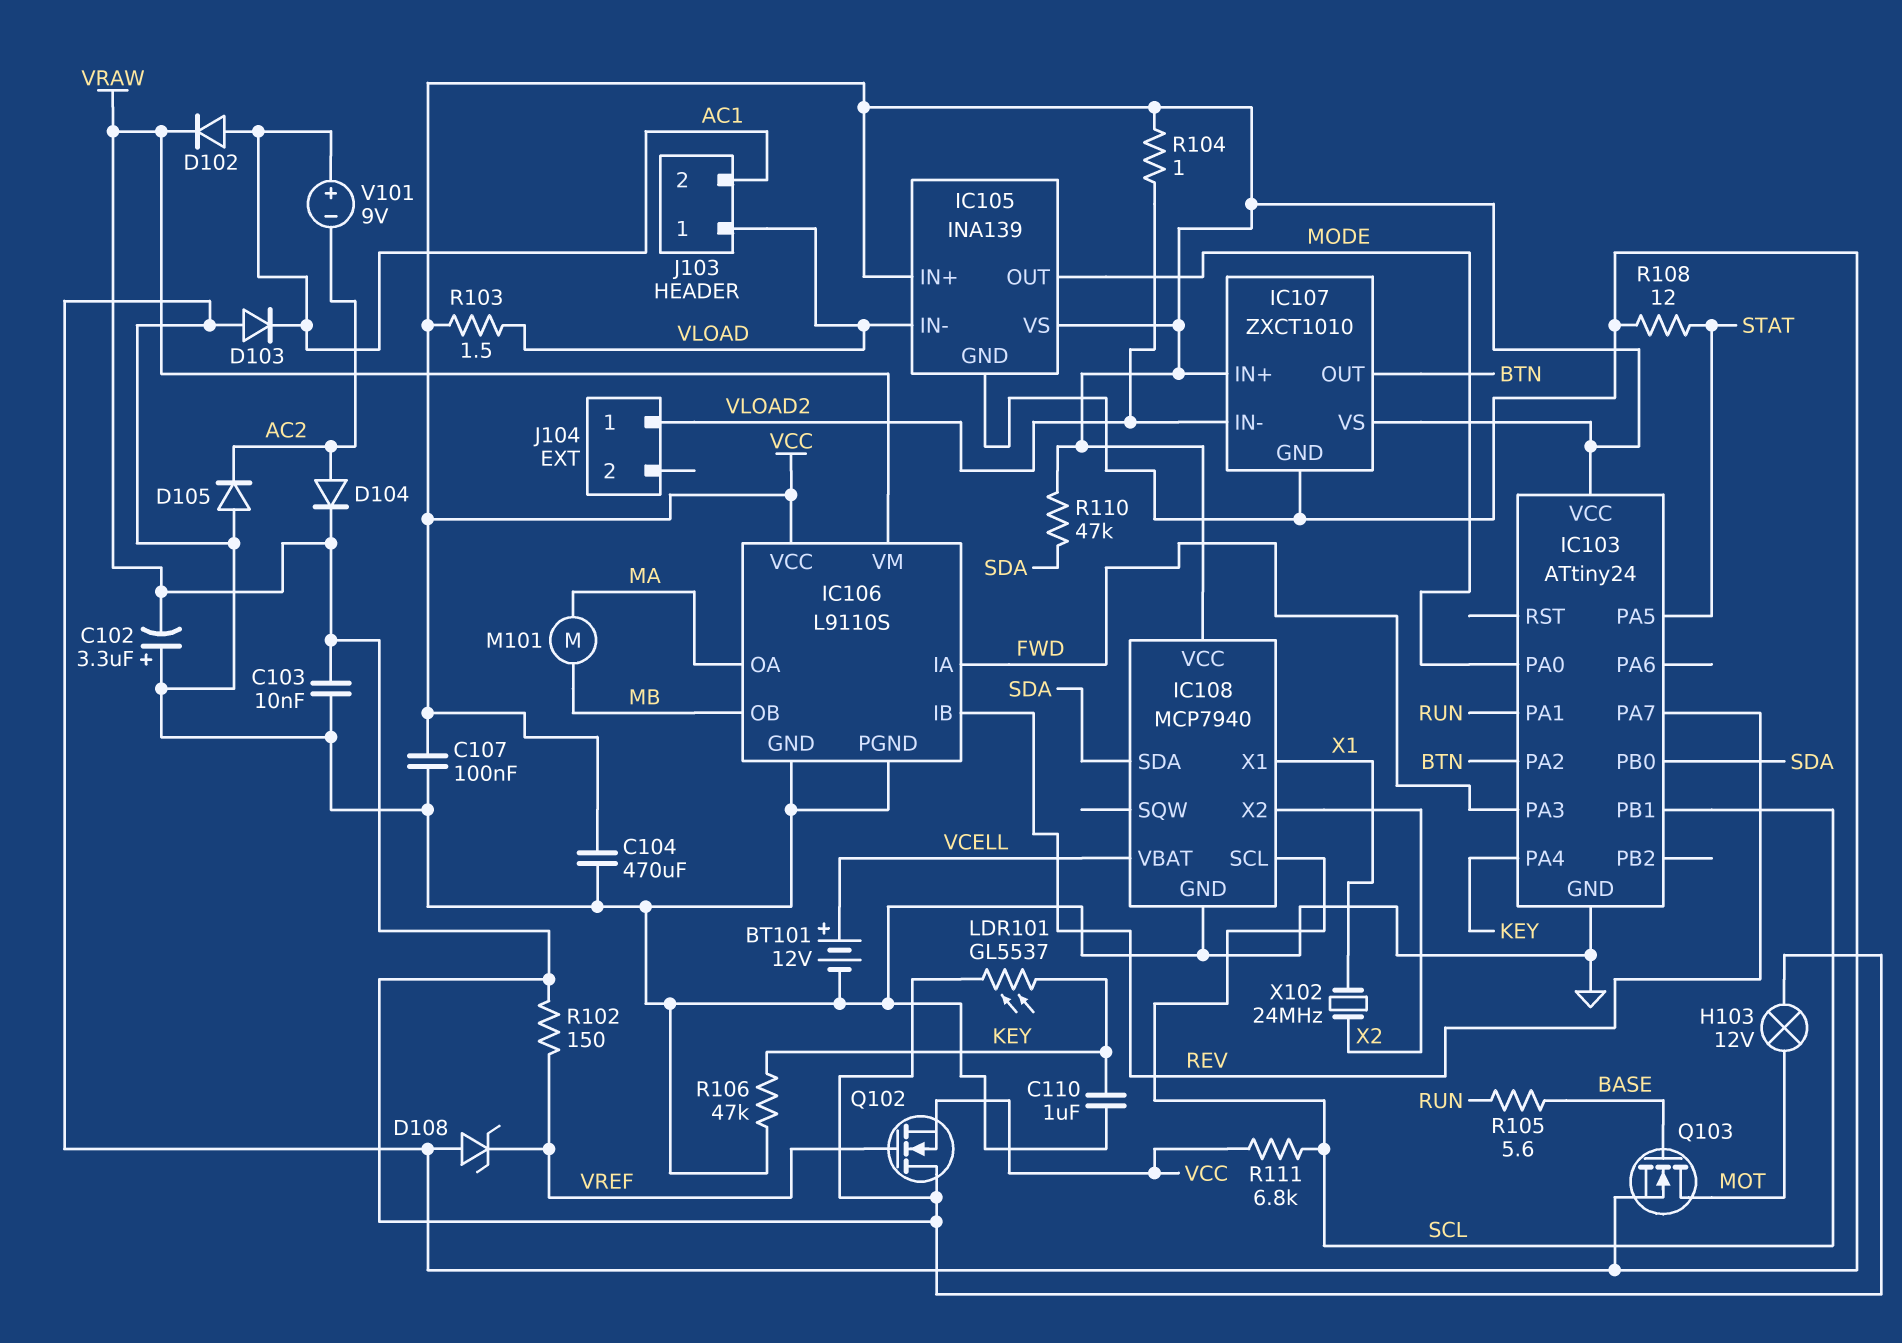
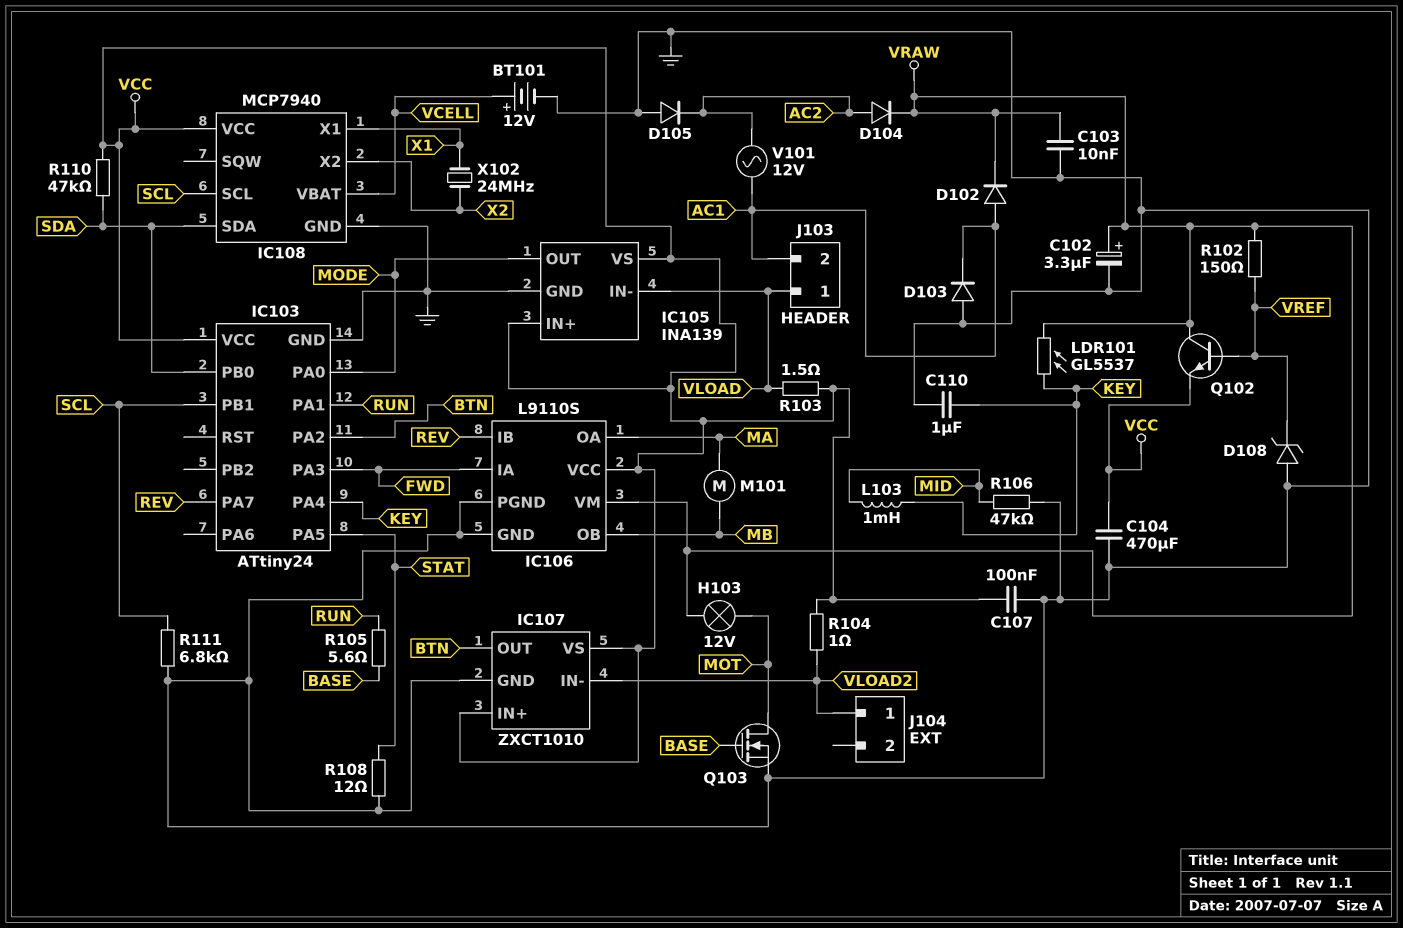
C102: 3.3uF (plus GND, minus VRAW) -> 3.3uF (plus VRAW, minus GND)
L103: none -> 1mH (KEY, MID)
Q102: NMOS (G VREF, D VRAW, S VCC) -> NPN (B VREF, C VRAW, E VCC)
R106: 47k (GND, KEY) -> 47k (GND, MID)
R111: 6.8k (SCL, VCC) -> 6.8k (GND, SCL)
V101: 9V (plus AC1, minus AC2) -> AC 12V (AC1, AC2)

